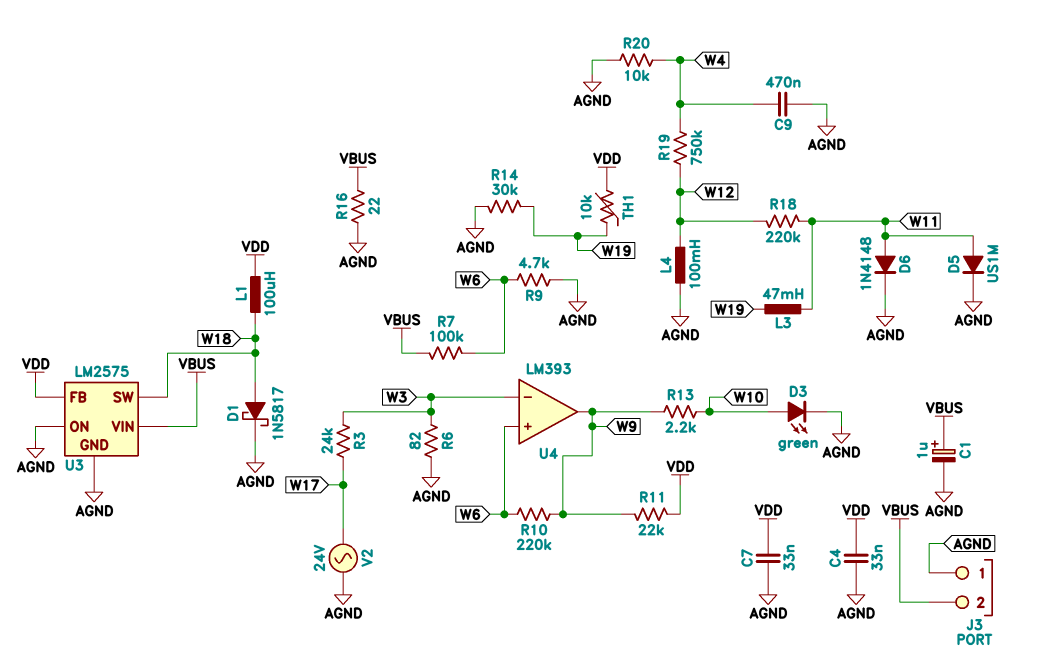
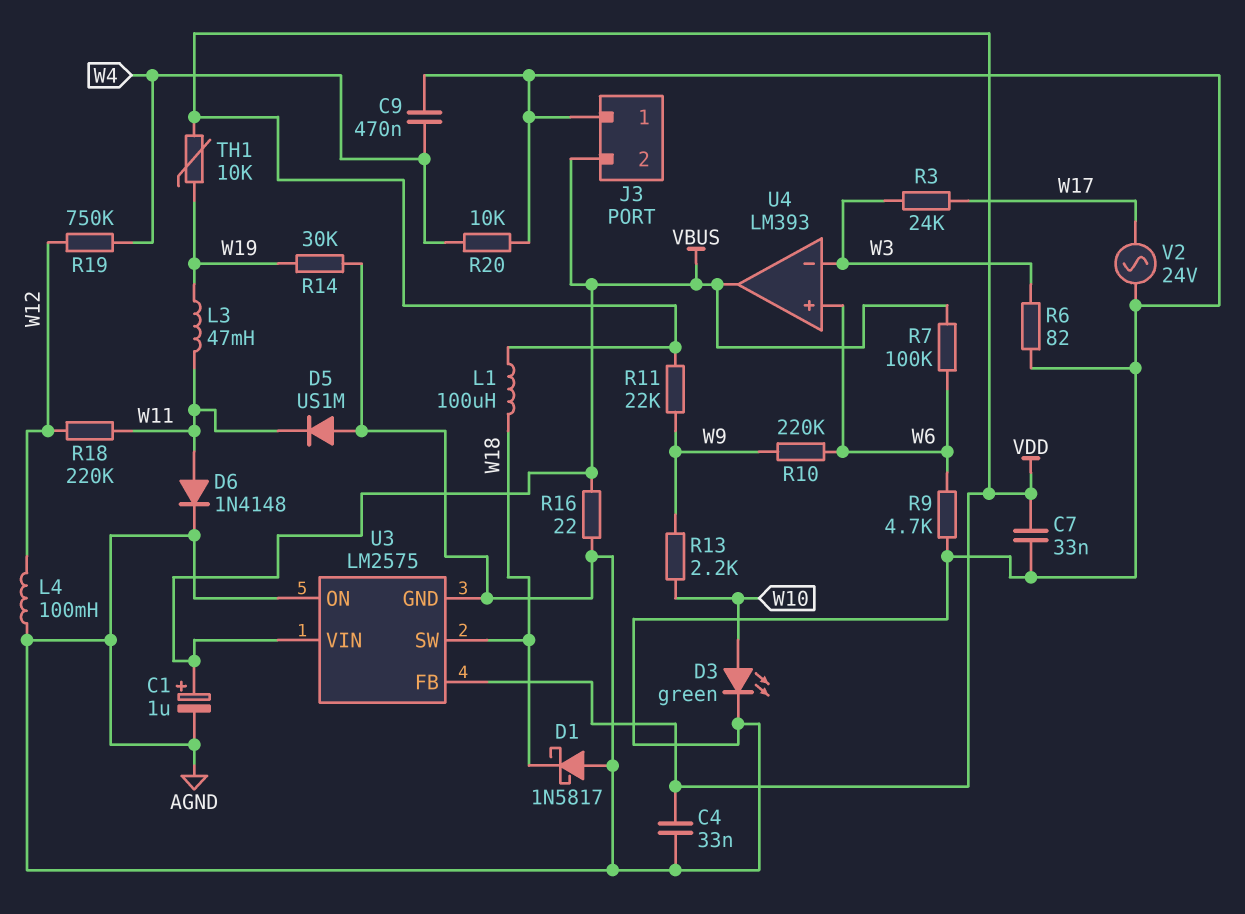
D1: schottky 1N5817 (A W18, K AGND) -> schottky 1N5817 (A AGND, K W18)
D5: diode US1M (A W11, K AGND) -> diode US1M (A AGND, K W11)
U4 pin out: W9 -> VBUS

